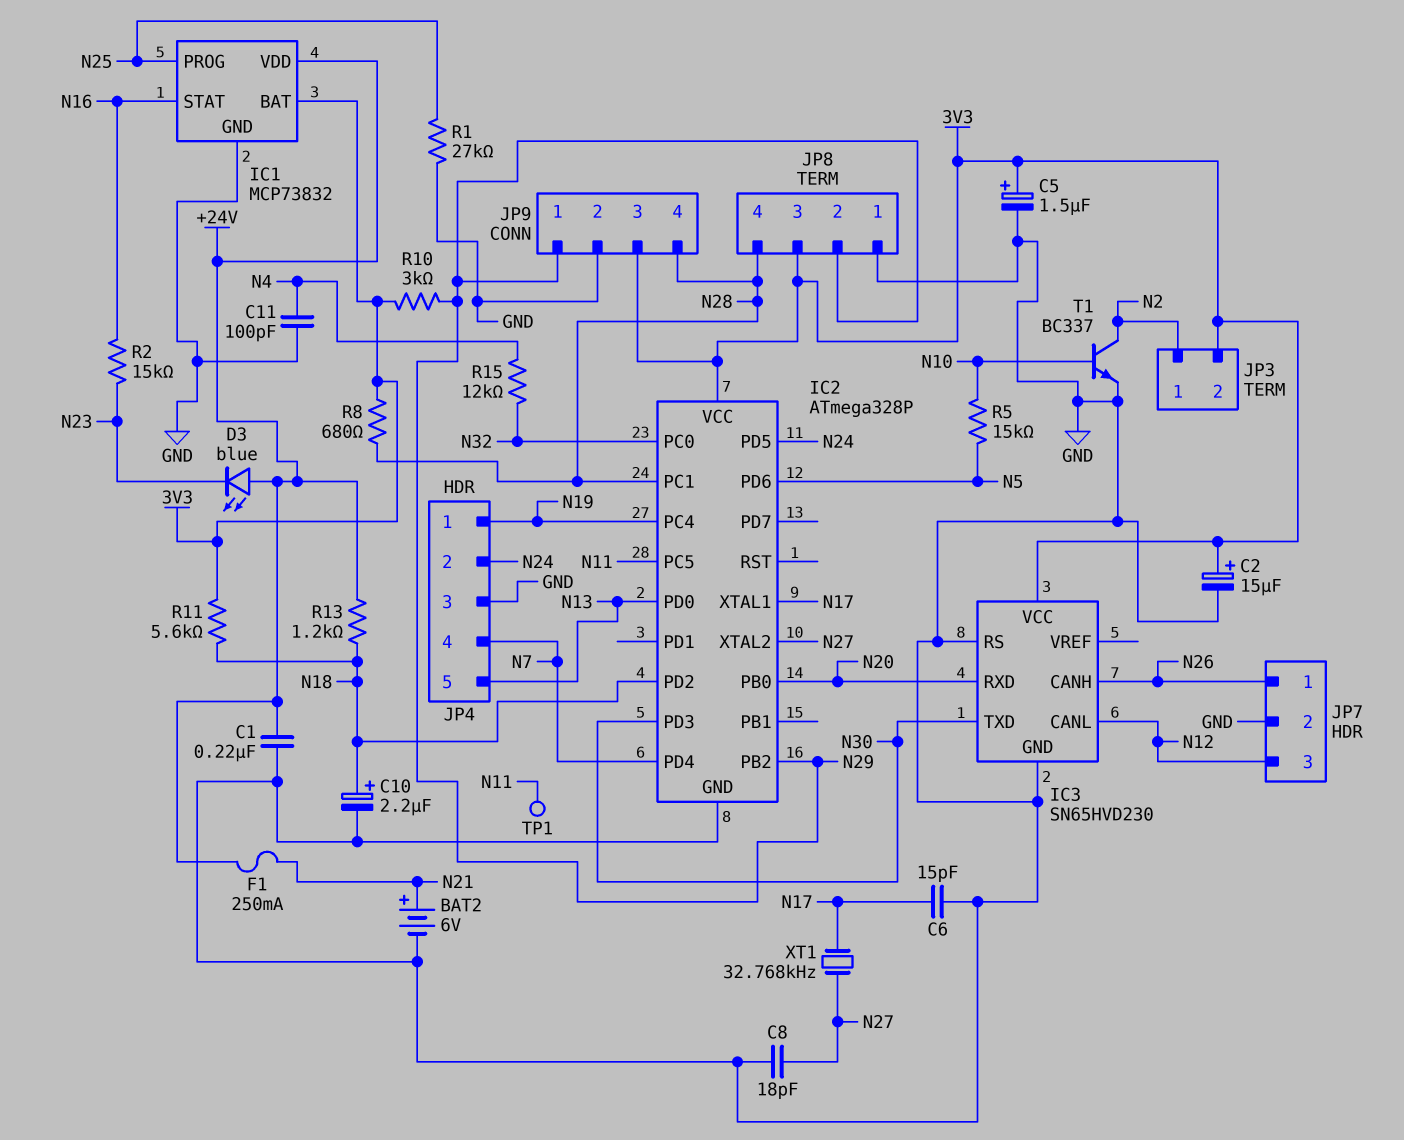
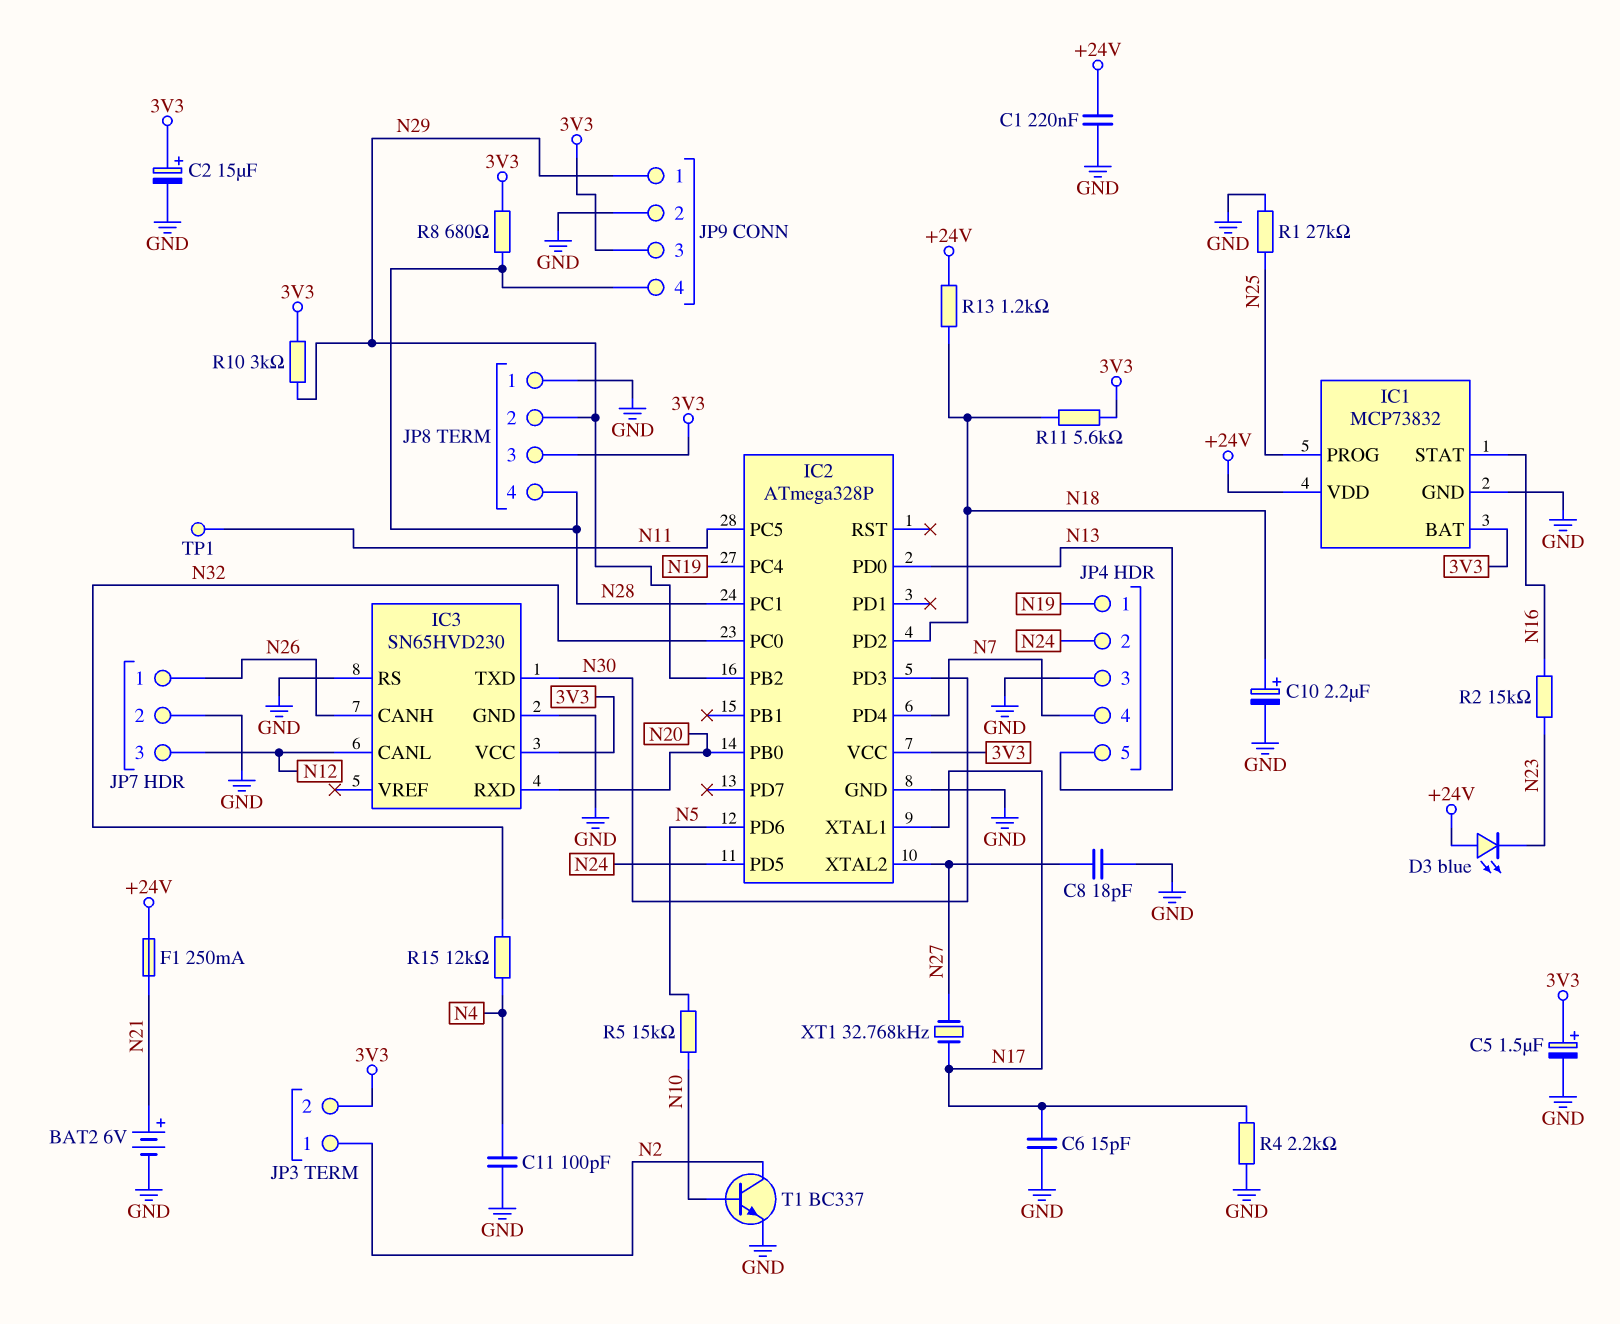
R4: none -> 2.2k (GND, N17)

